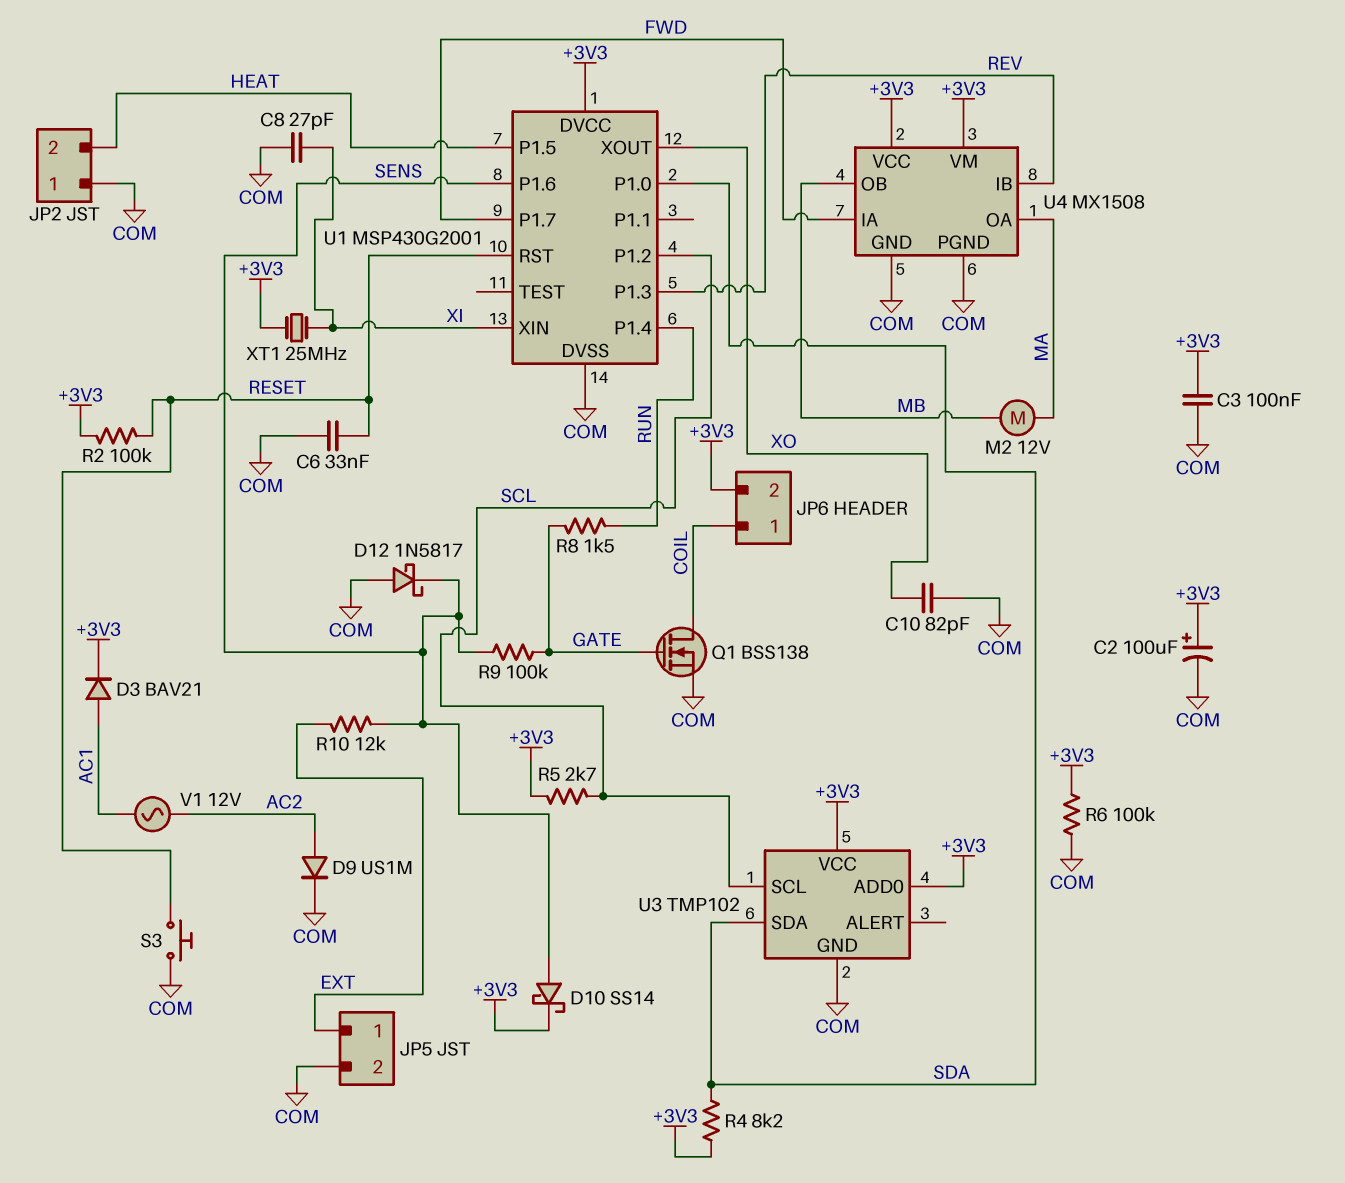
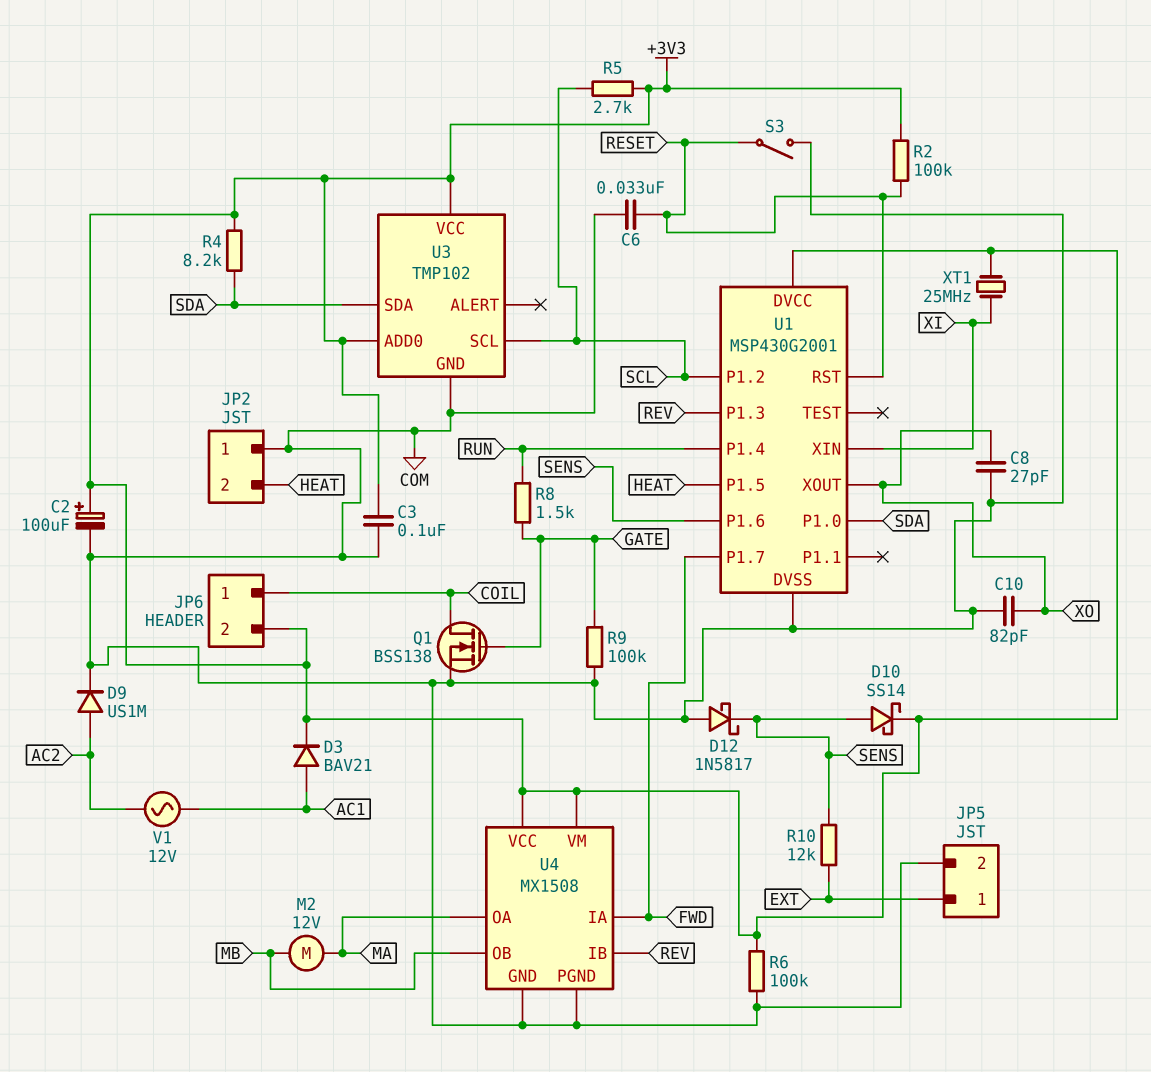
C8: 27pF (COM, XI) -> 27pF (COM, XO)
R9: 100k (GATE, SENS) -> 100k (COM, GATE)
S3: button (COM, RESET) -> switch (COM, RESET)

